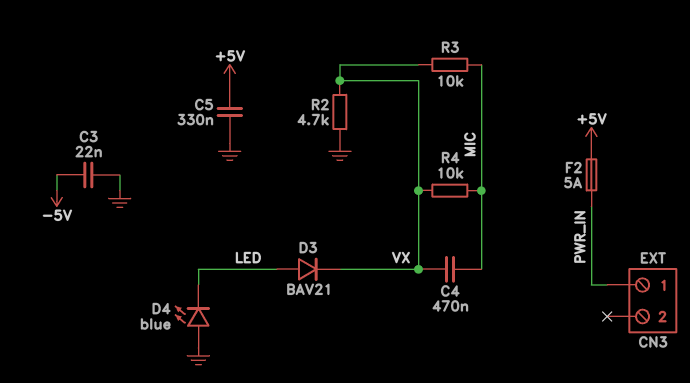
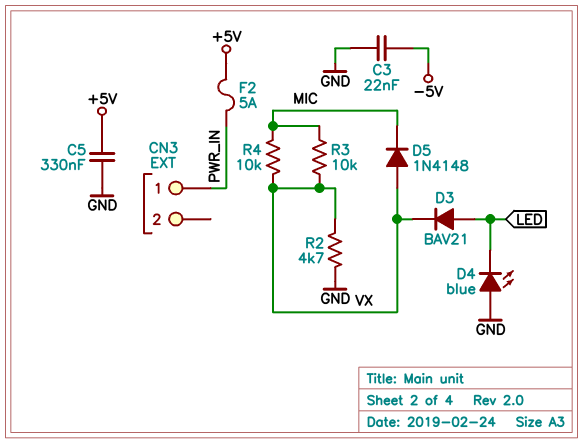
C4: 470nF (MIC, VX) -> none
D5: none -> diode 1N4148 (A VX, K MIC)

